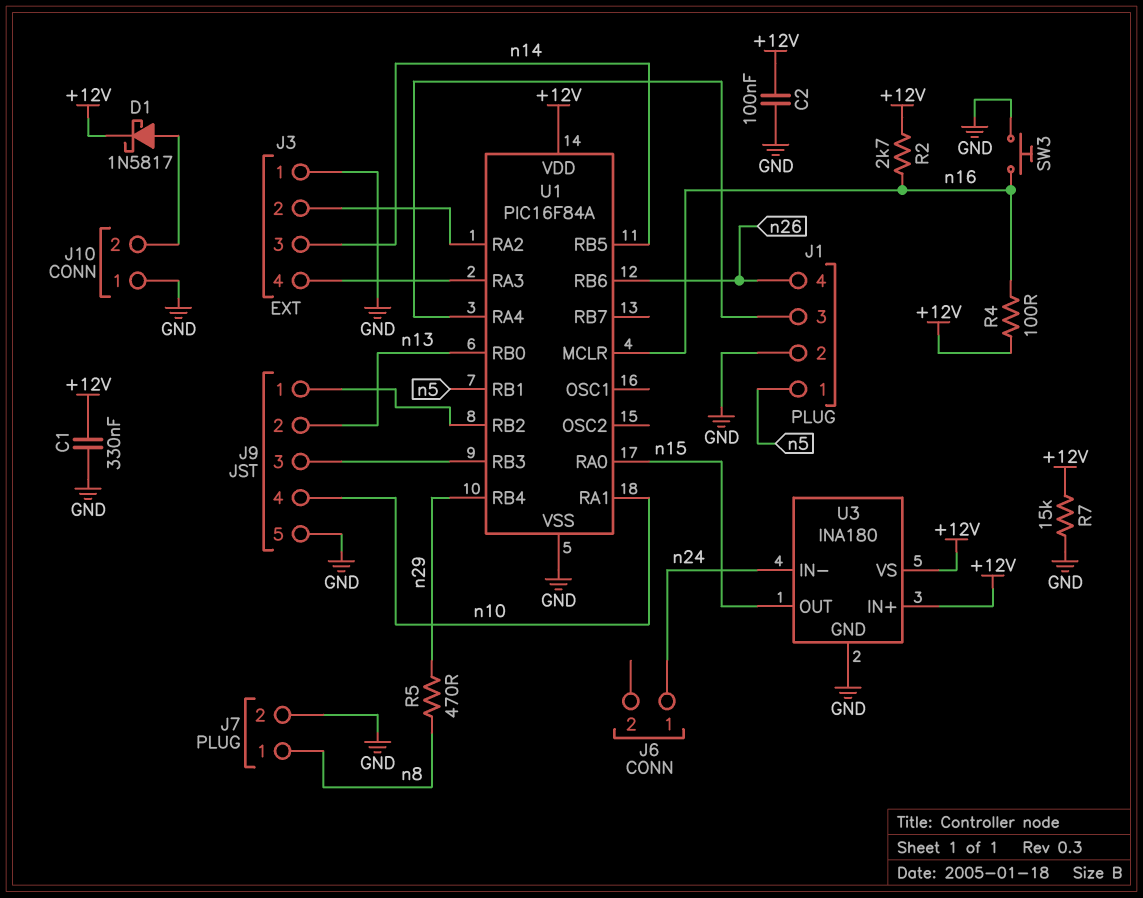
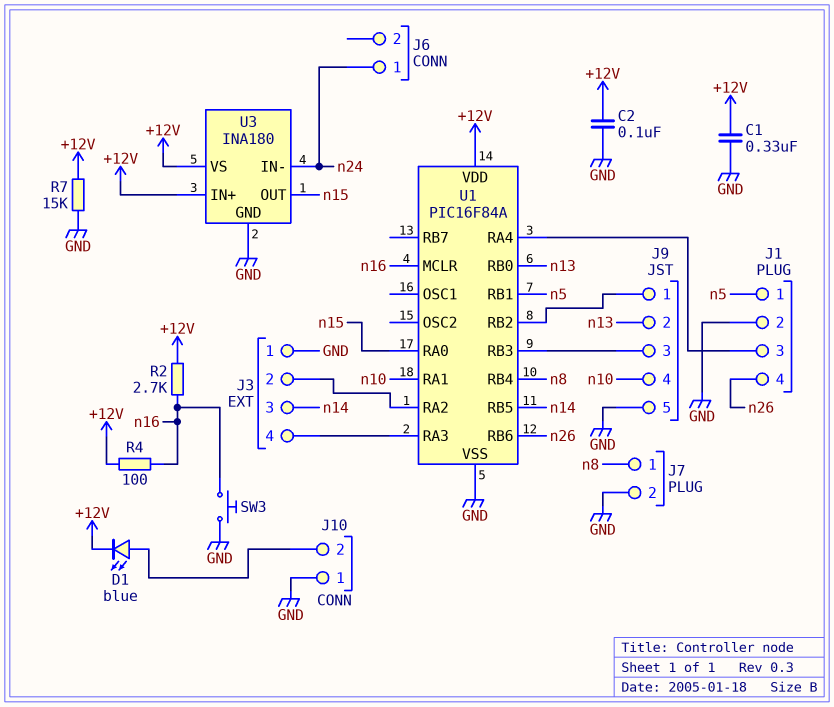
D1: schottky 1N5817 (A J10/2, K +12V) -> LED blue (A J10/2, K +12V)
R5: 470 (n8, n29) -> none
U1 pin RB4: n29 -> n8

